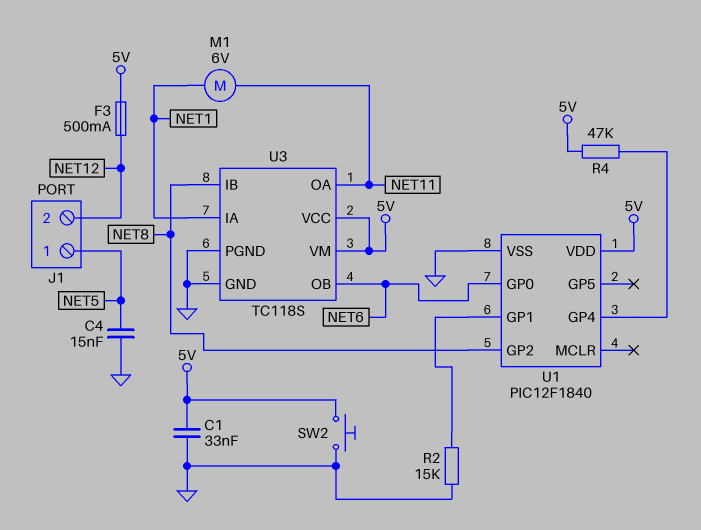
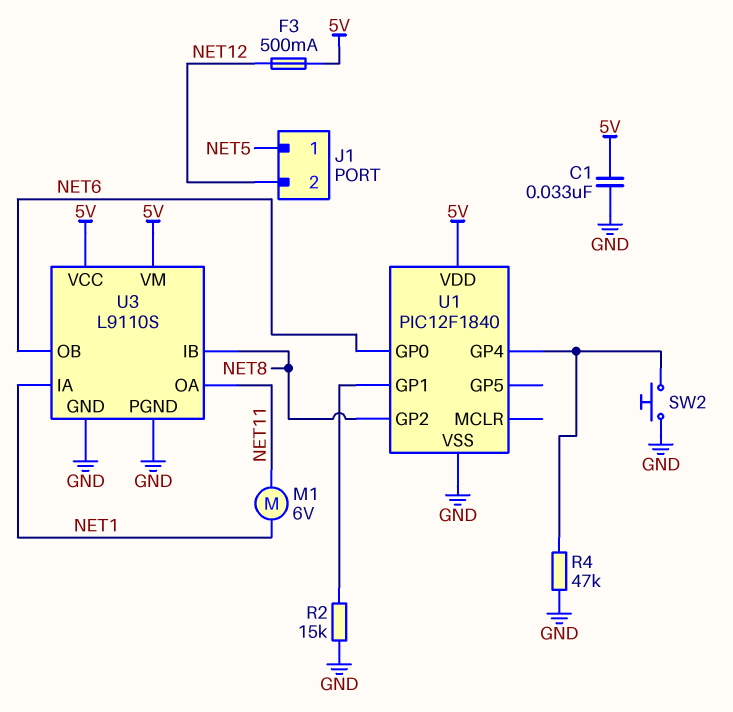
C4: 15nF (GND, NET5) -> none
R4: 47k (5V, U1/GP4) -> 47k (GND, U1/GP4)
SW2: button (5V, GND) -> button (GND, U1/GP4)
U3: TC118S -> L9110S

